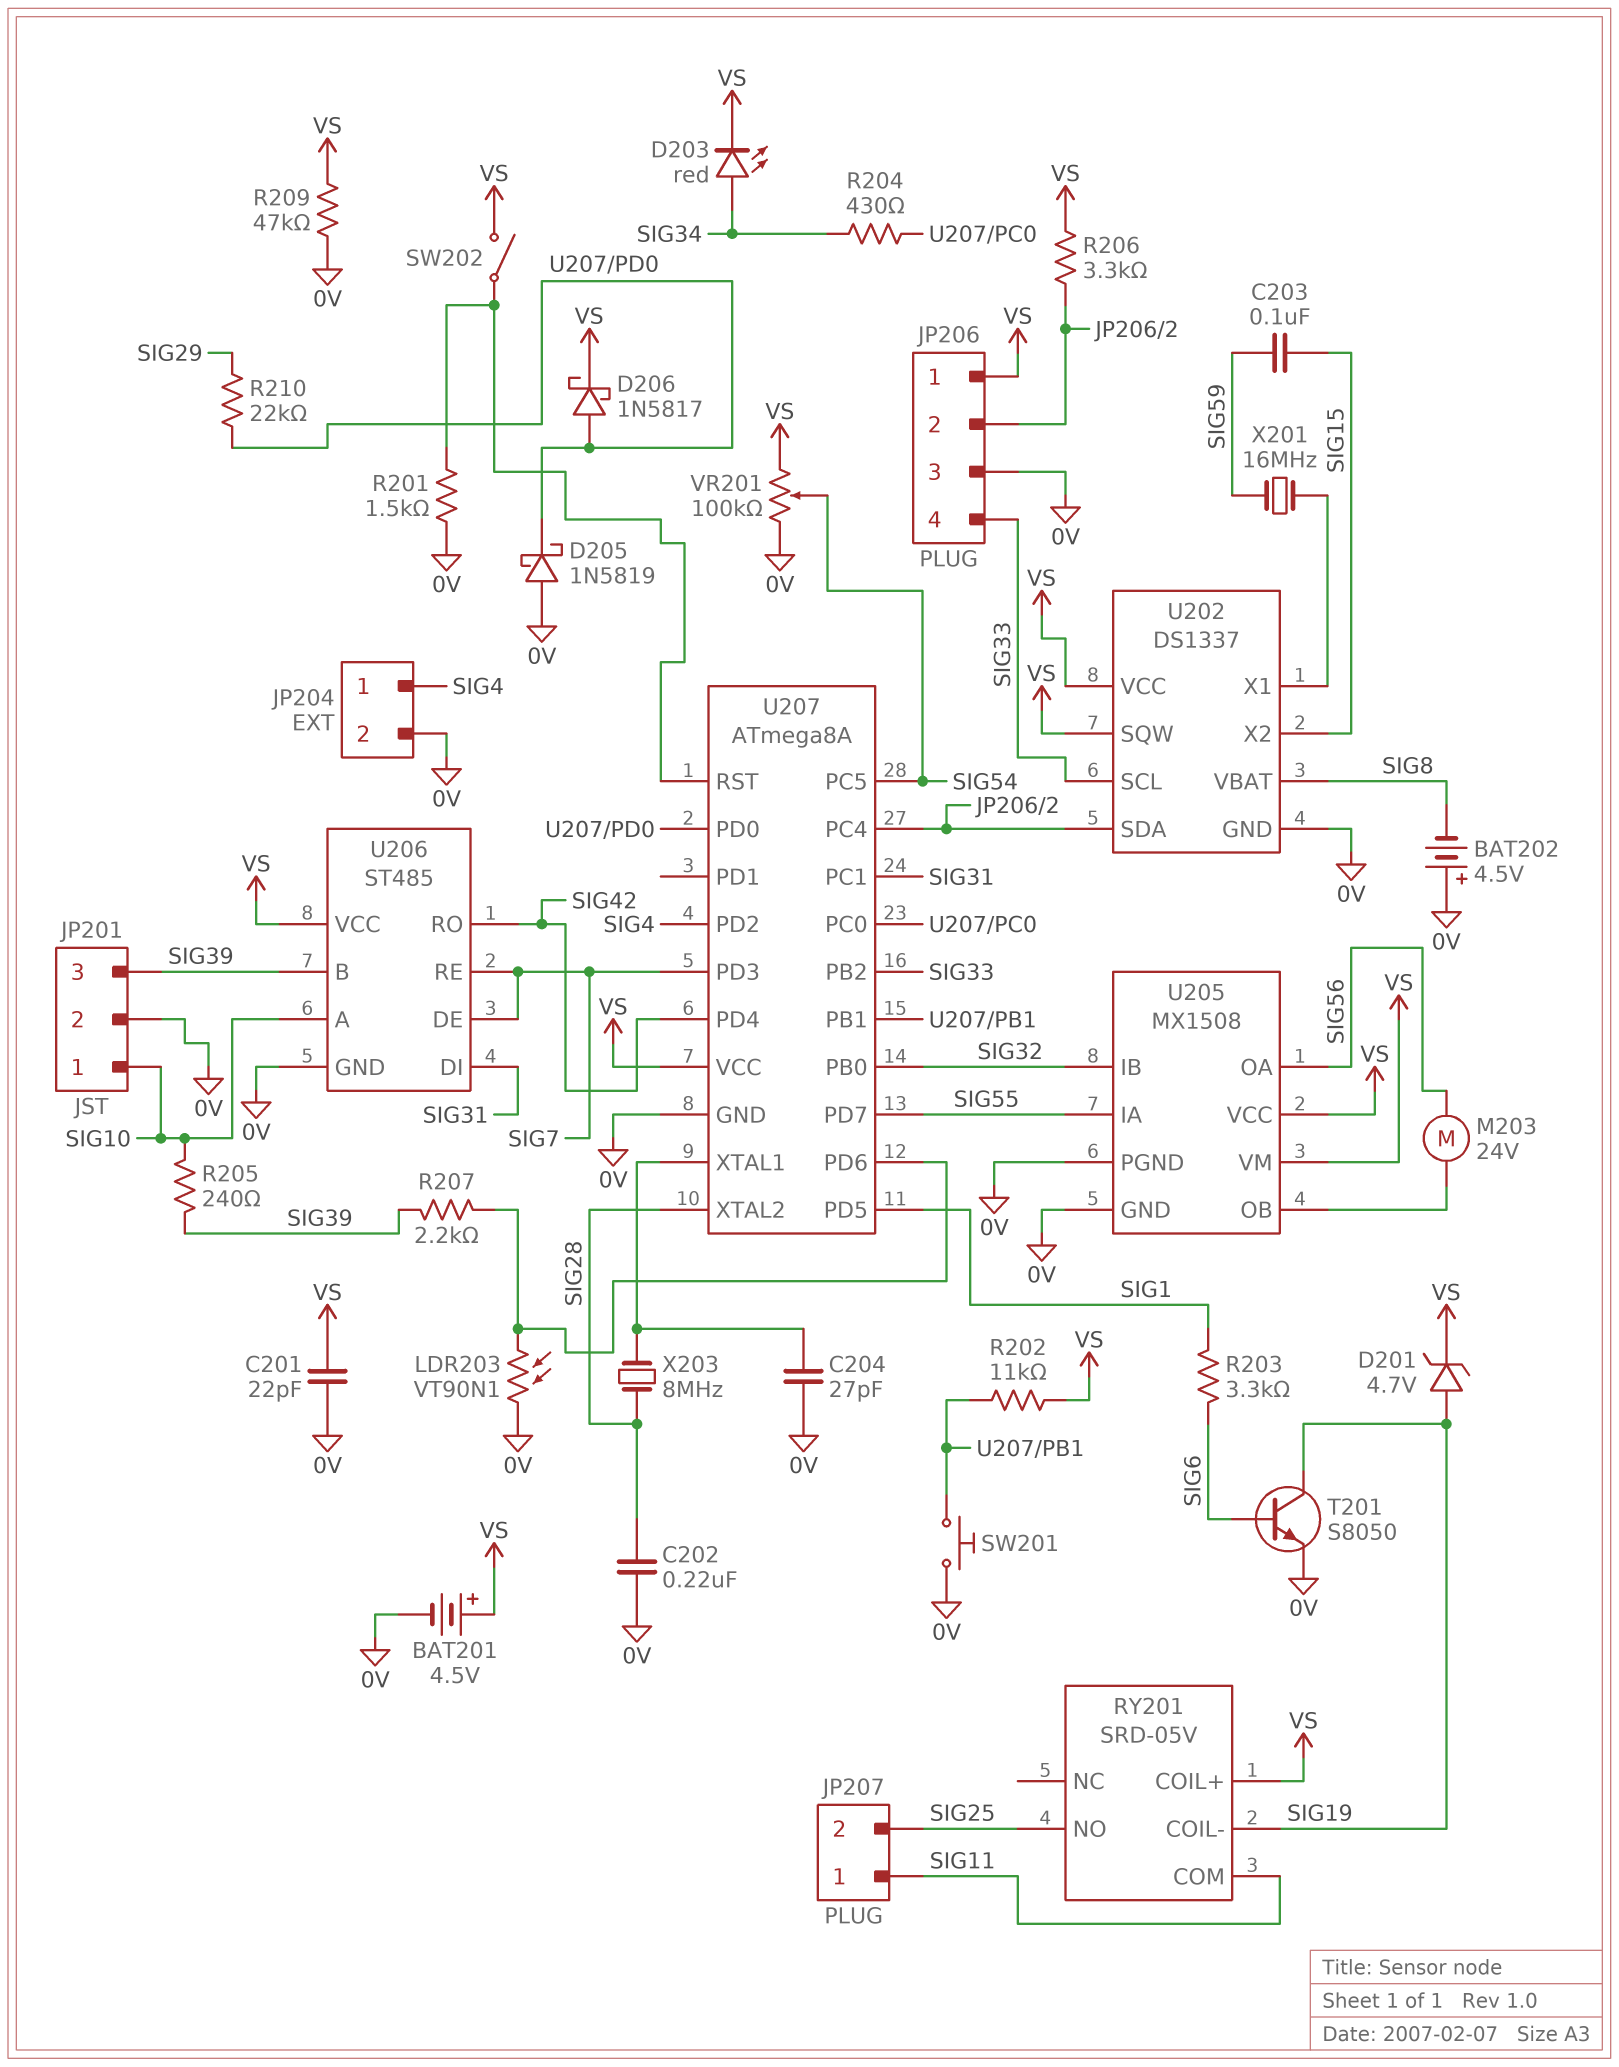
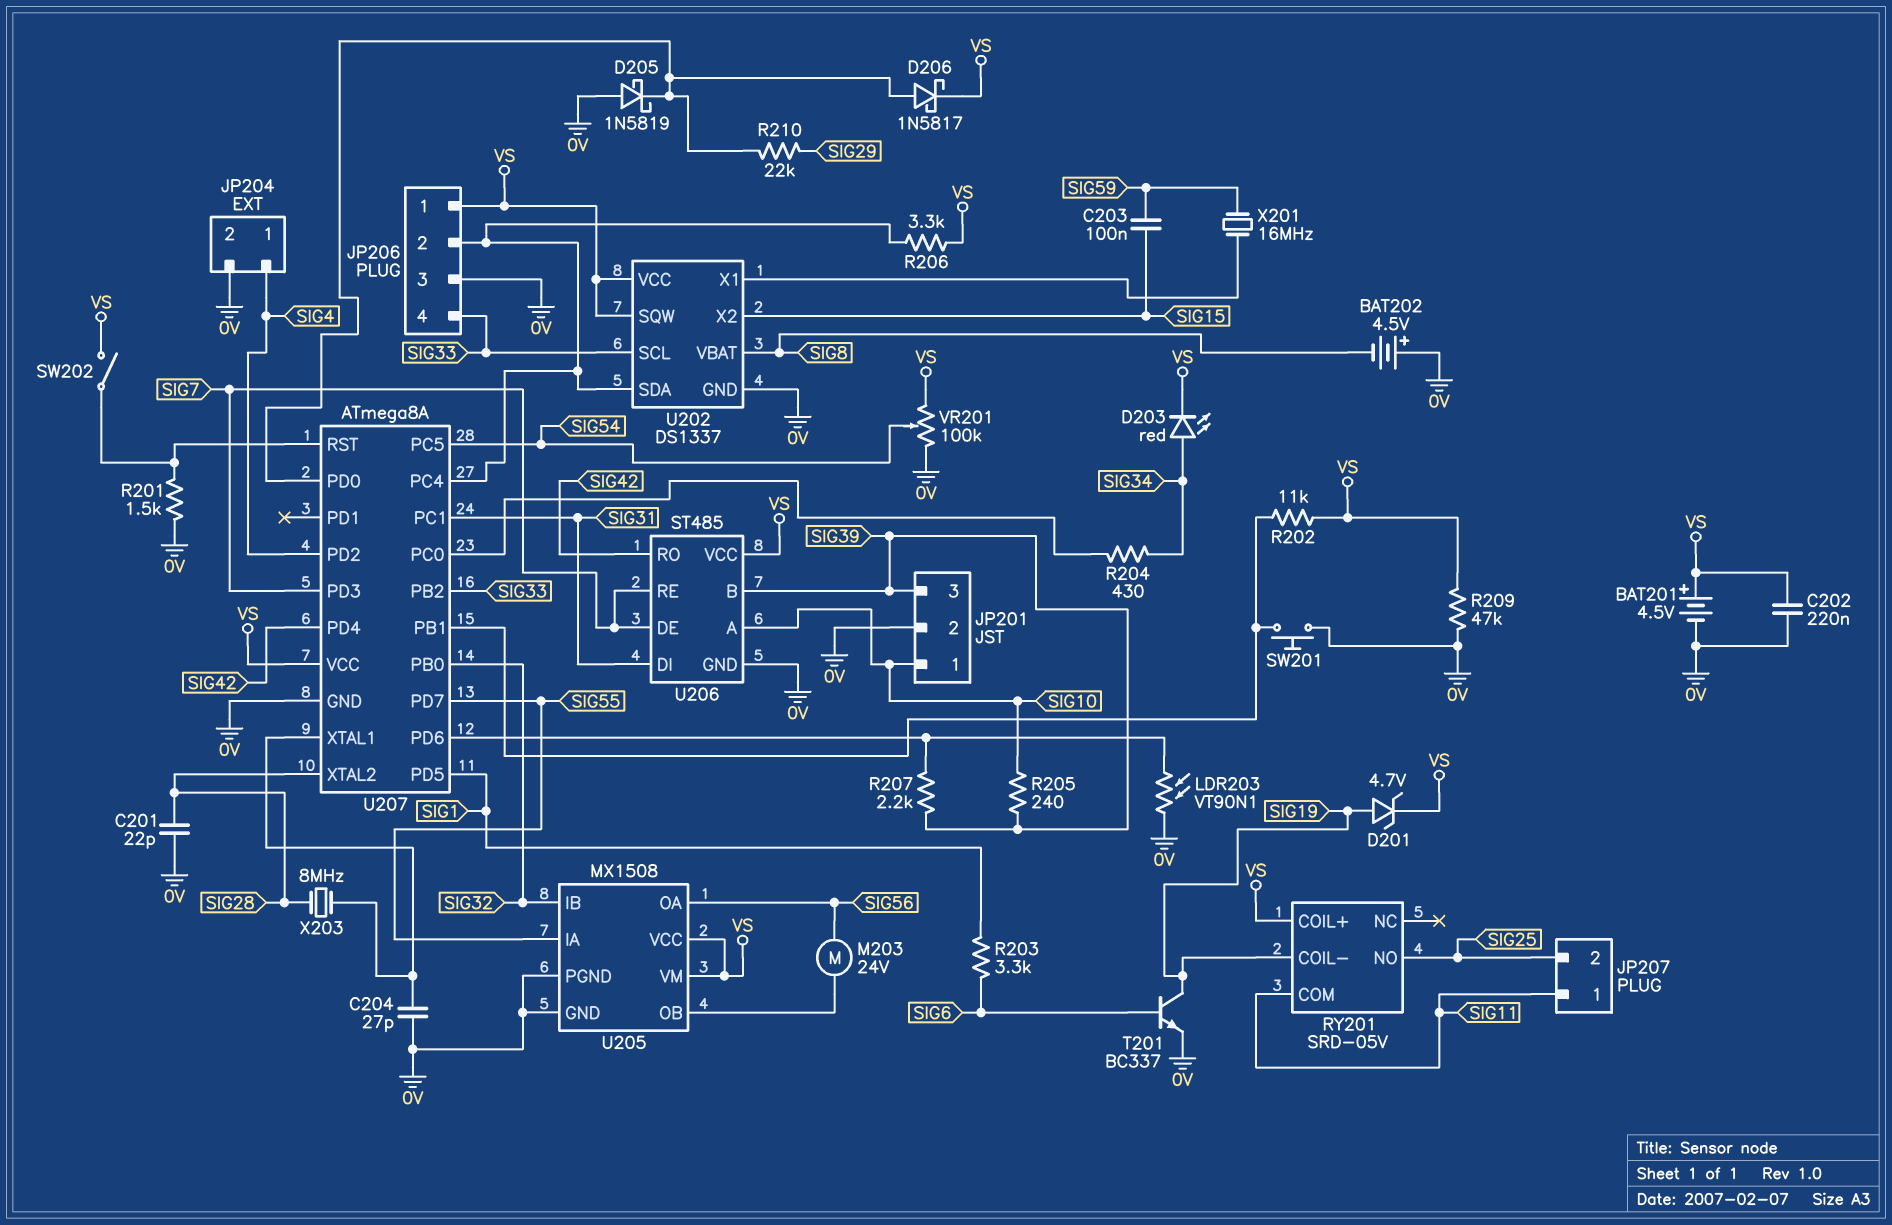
C201: 22pF (0V, VS) -> 22pF (0V, SIG28)
C202: 220nF (0V, SIG28) -> 220nF (0V, VS)
T201: NPN S8050 (B SIG6, C SIG19, E 0V) -> NPN BC337 (B SIG6, C SIG19, E 0V)

